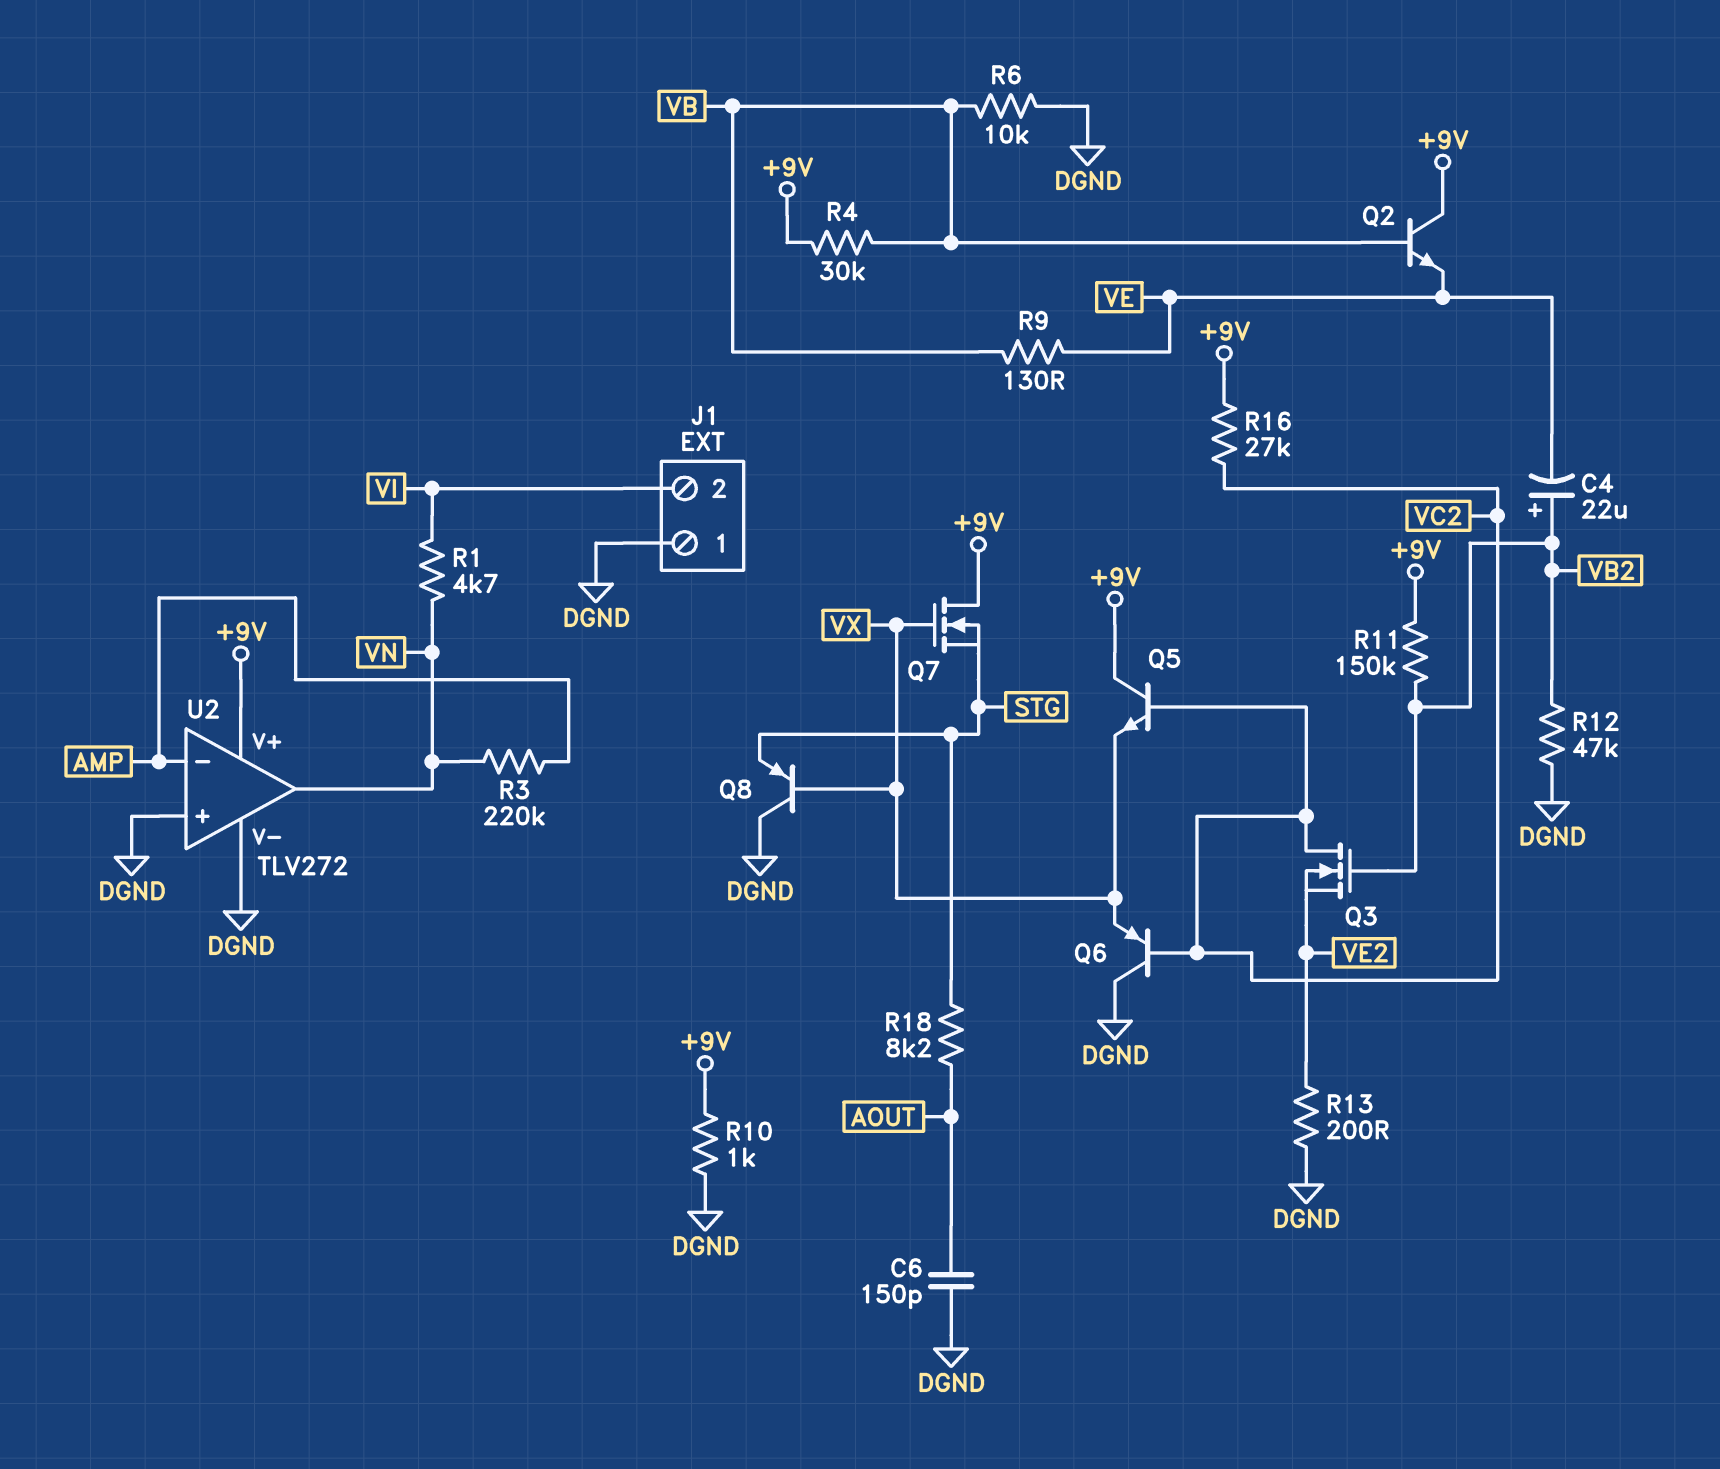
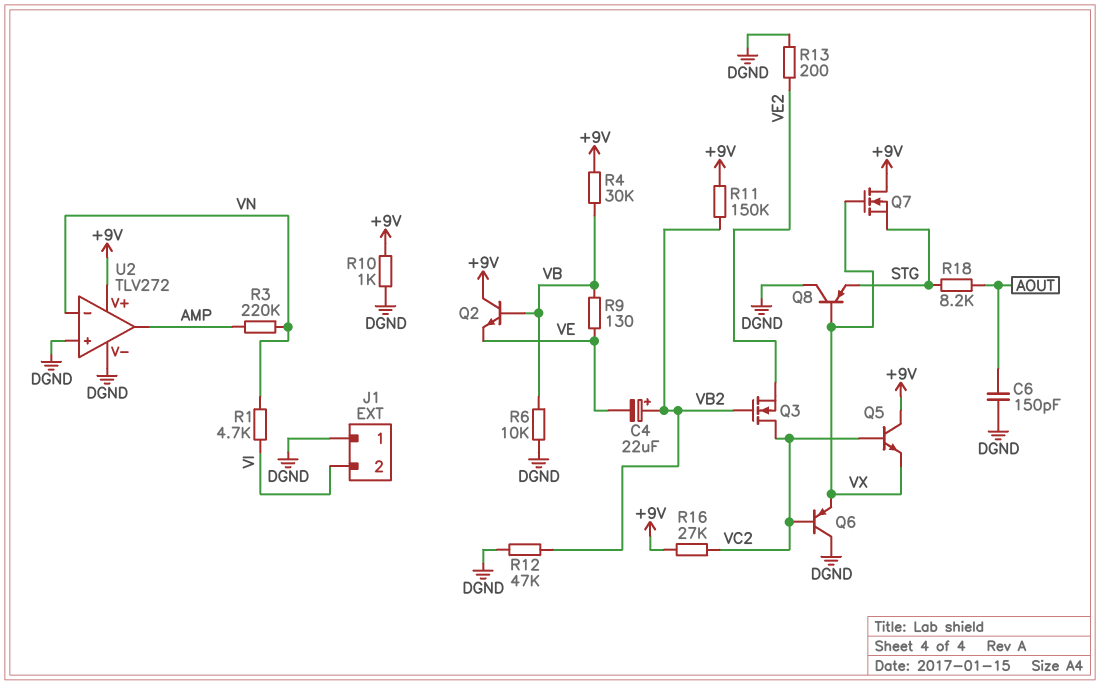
U2 pin in-: AMP -> VN
U2 pin out: VN -> AMP

